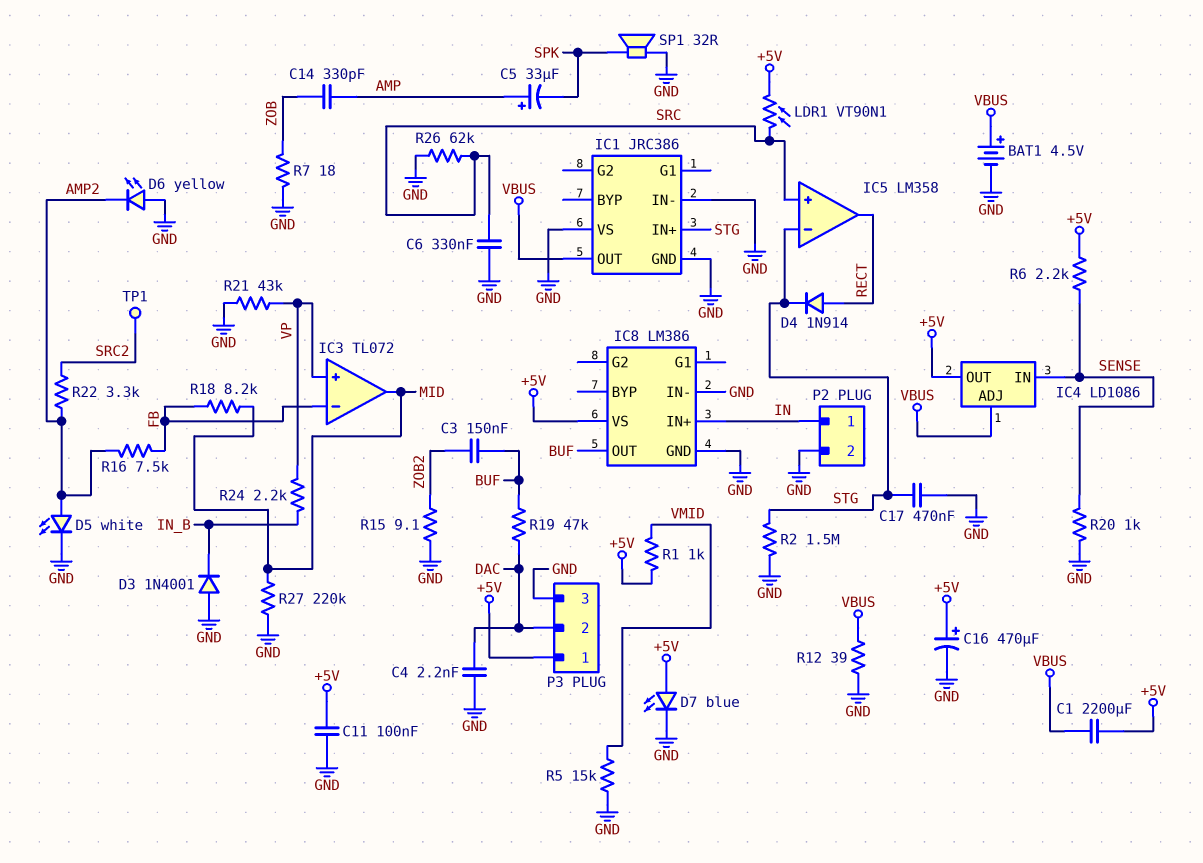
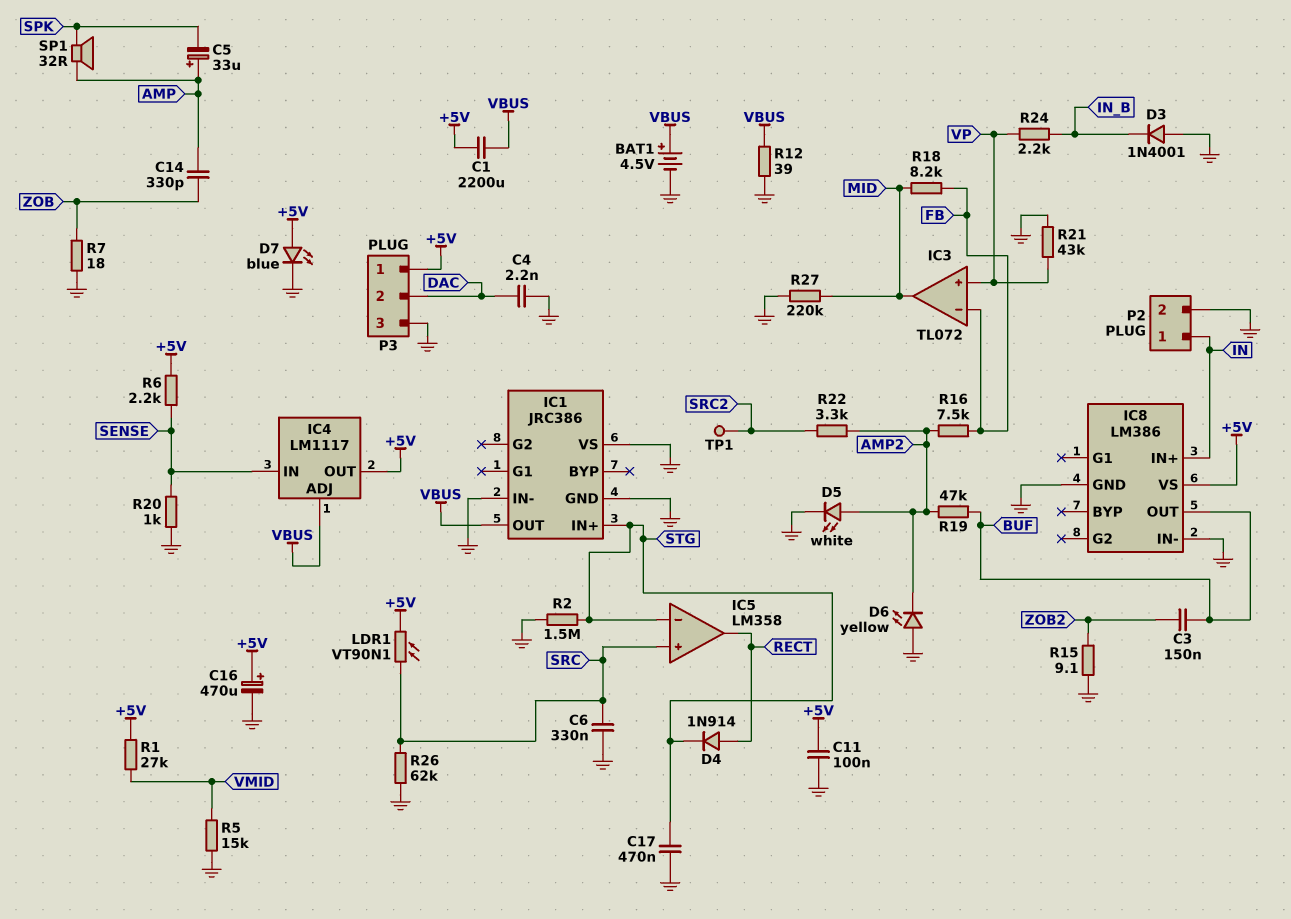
IC4: LD1086 -> LM1117
R1: 1k (+5V, VMID) -> 27k (+5V, VMID)
R19: 47k (BUF, DAC) -> 47k (AMP2, BUF)
SP1: speaker 32R (GND, SPK) -> speaker 32R (AMP, SPK)

